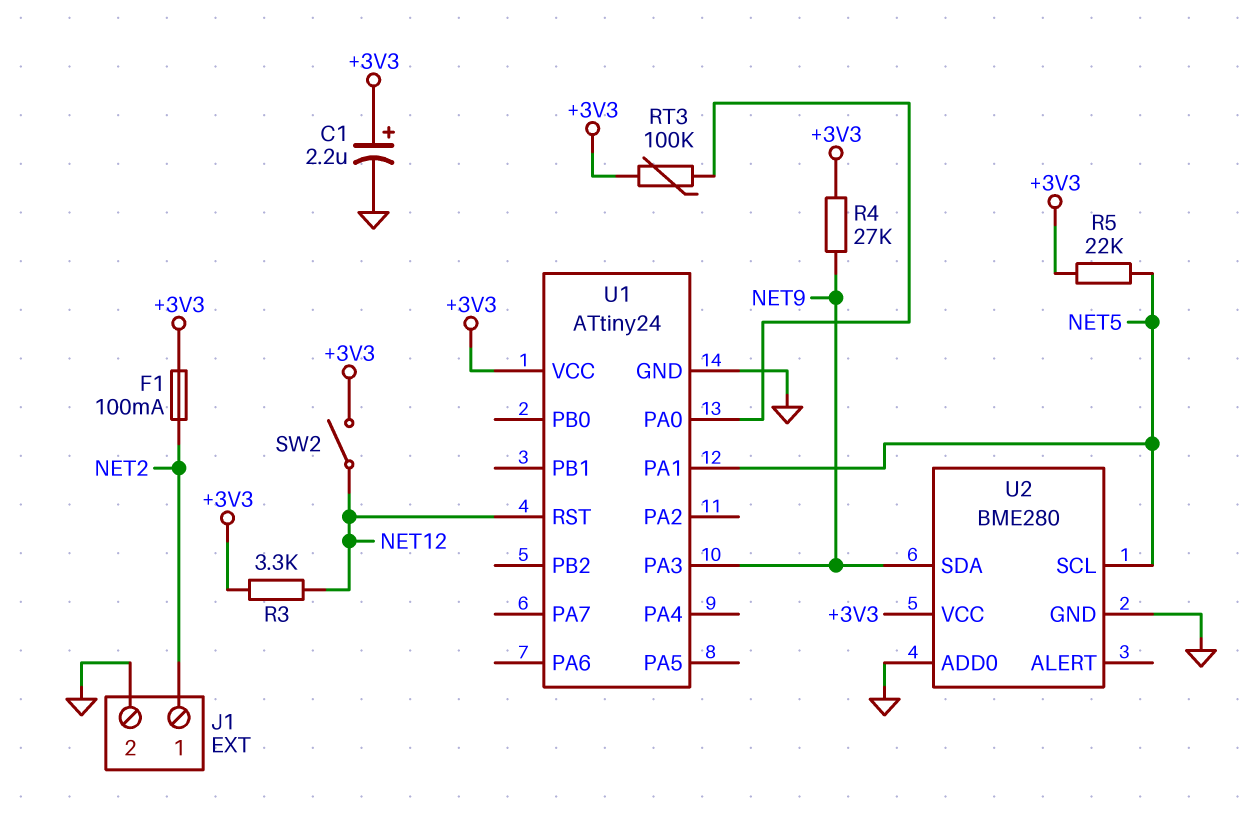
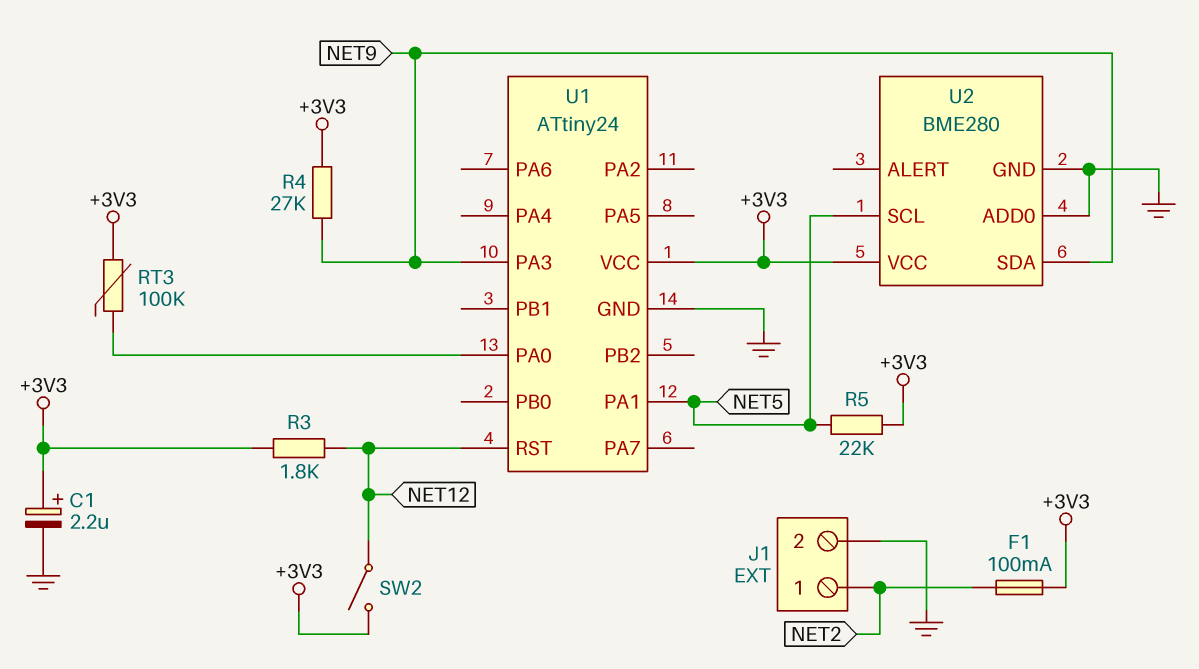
R3: 3.3k (+3V3, NET12) -> 1.8k (+3V3, NET12)

